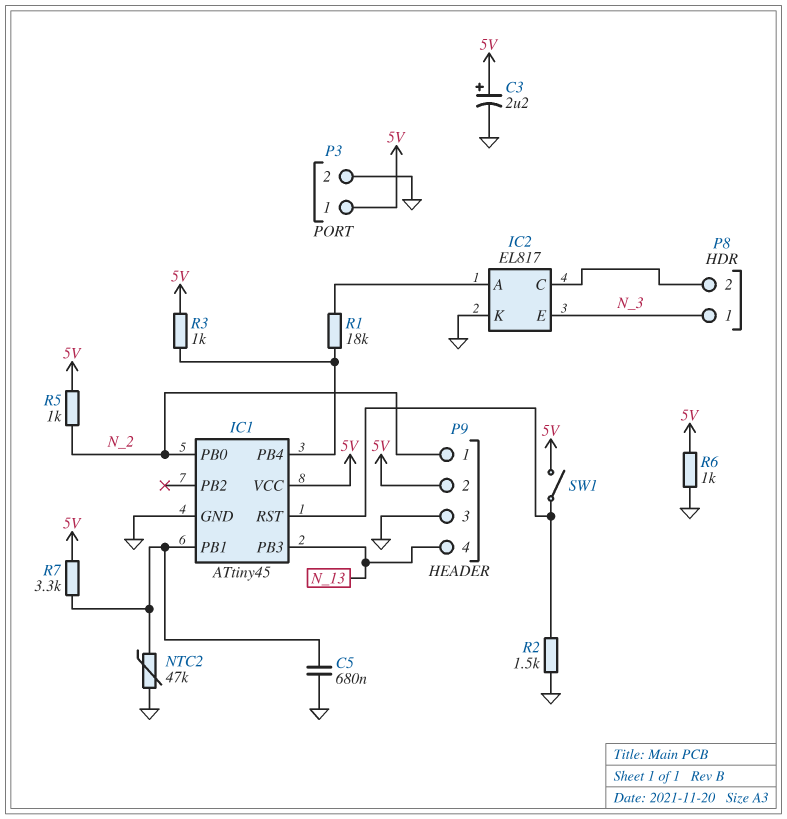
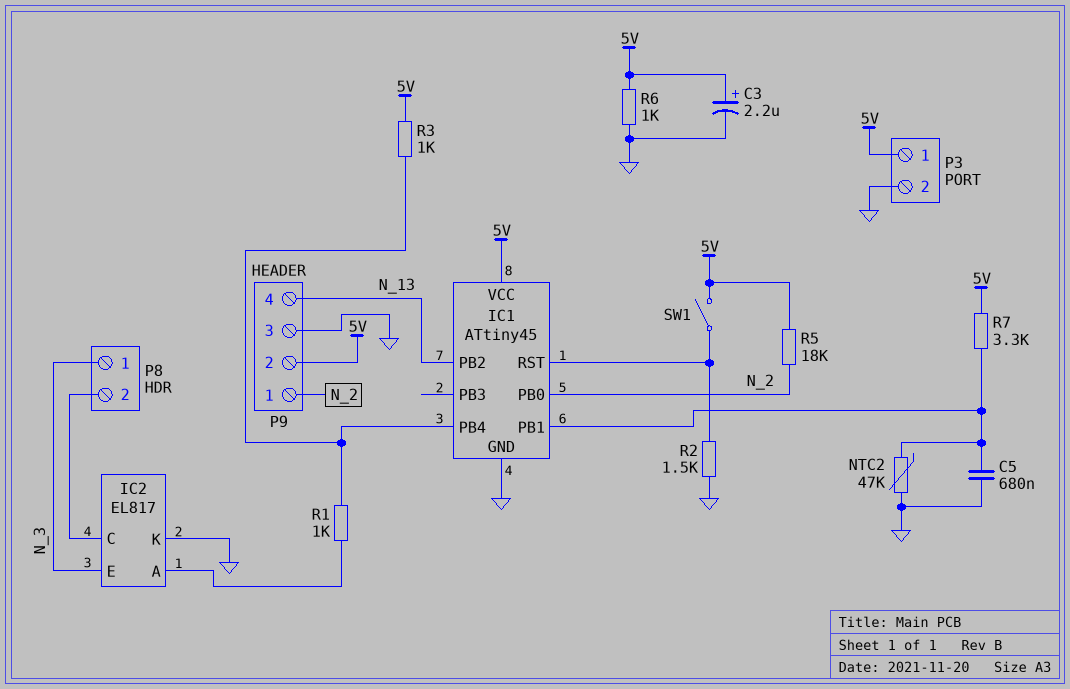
IC1 pin PB2: none -> N_13
IC1 pin PB3: N_13 -> none
R1: 18k (IC1/PB4, IC2/A) -> 1k (IC1/PB4, IC2/A)
R5: 1k (5V, N_2) -> 18k (5V, N_2)

